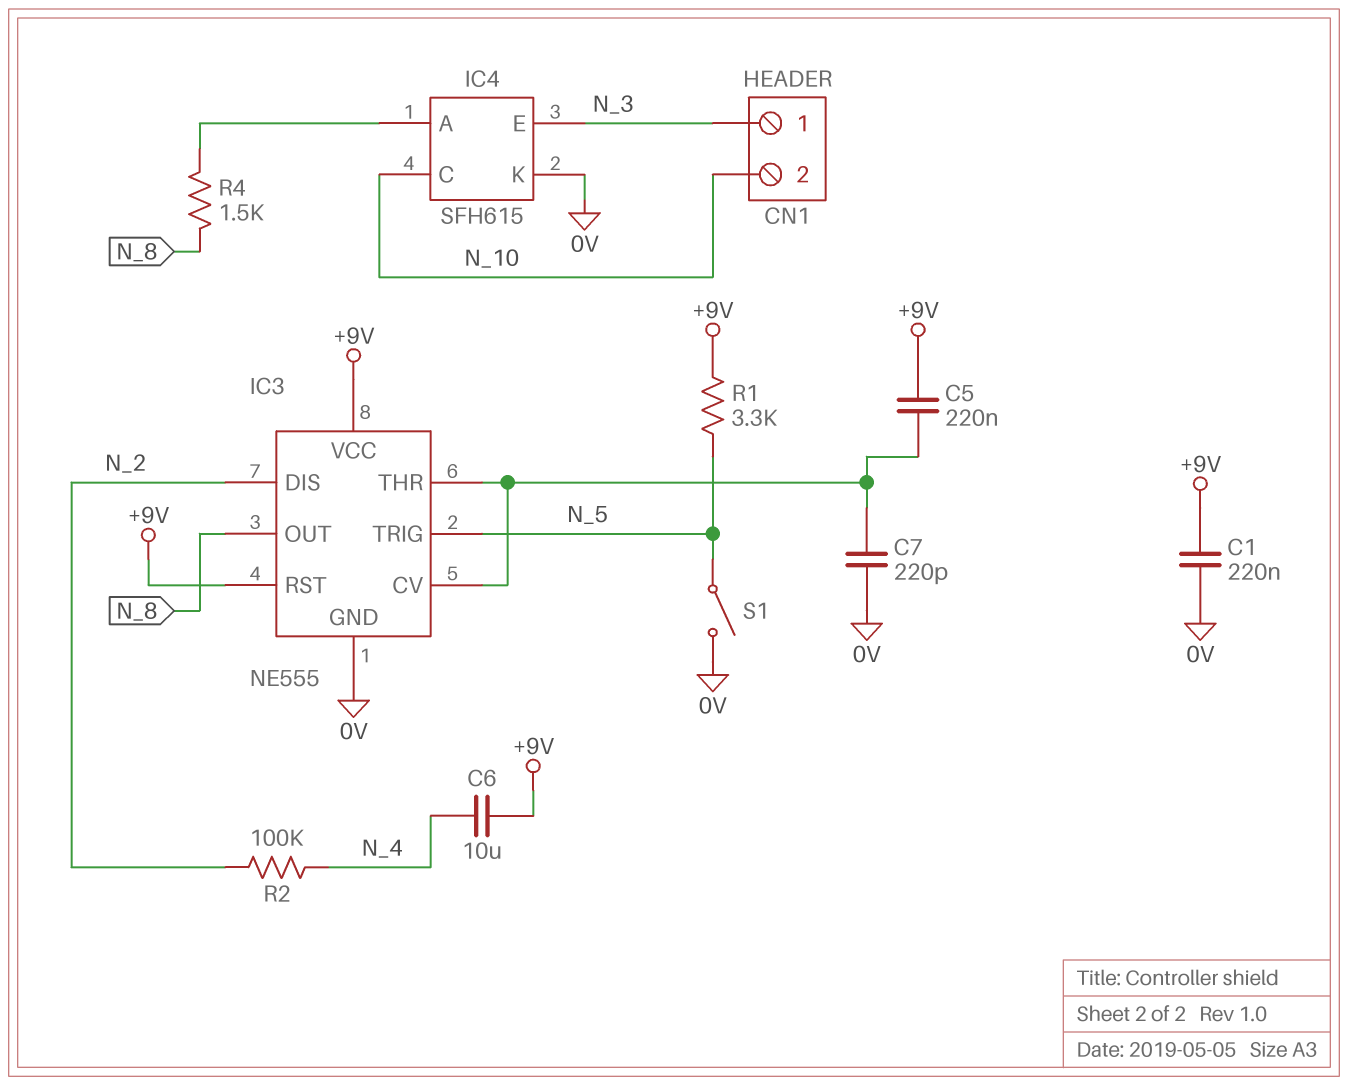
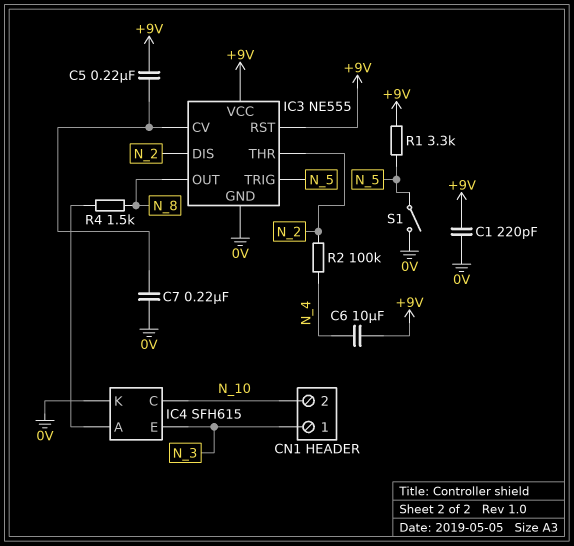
C1: 220nF (+9V, 0V) -> 220pF (+9V, 0V)
C7: 220pF (0V, IC3/CV) -> 220nF (0V, IC3/CV)
IC3 pin THR: IC3/CV -> N_2

